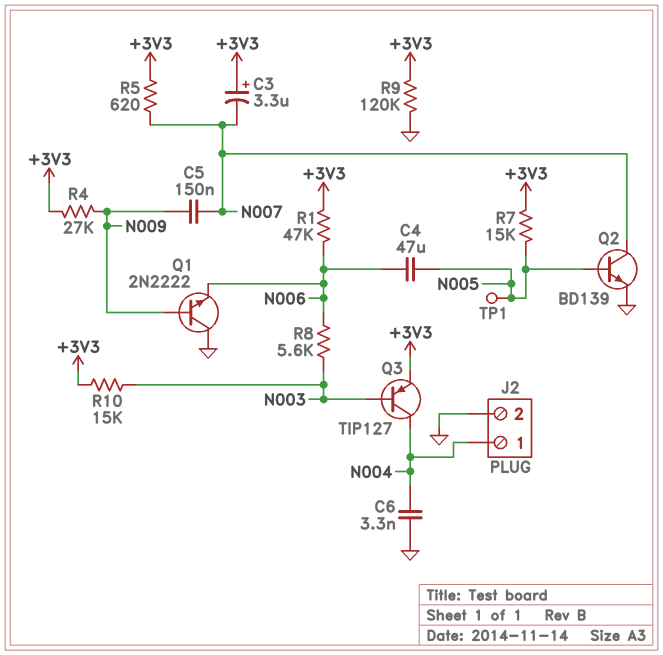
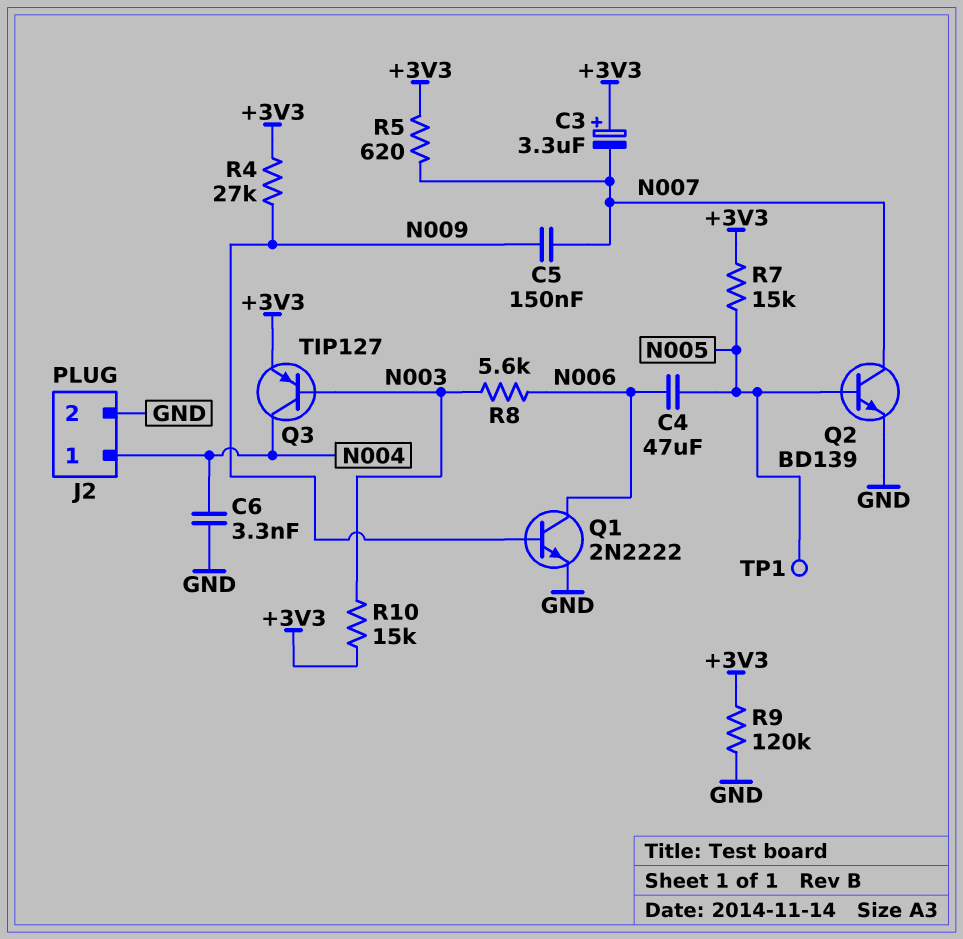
Q1: NPN 2N2222 (B N009, C GND, E N006) -> NPN 2N2222 (B N009, C N006, E GND)
R1: 47k (+3V3, N006) -> none

